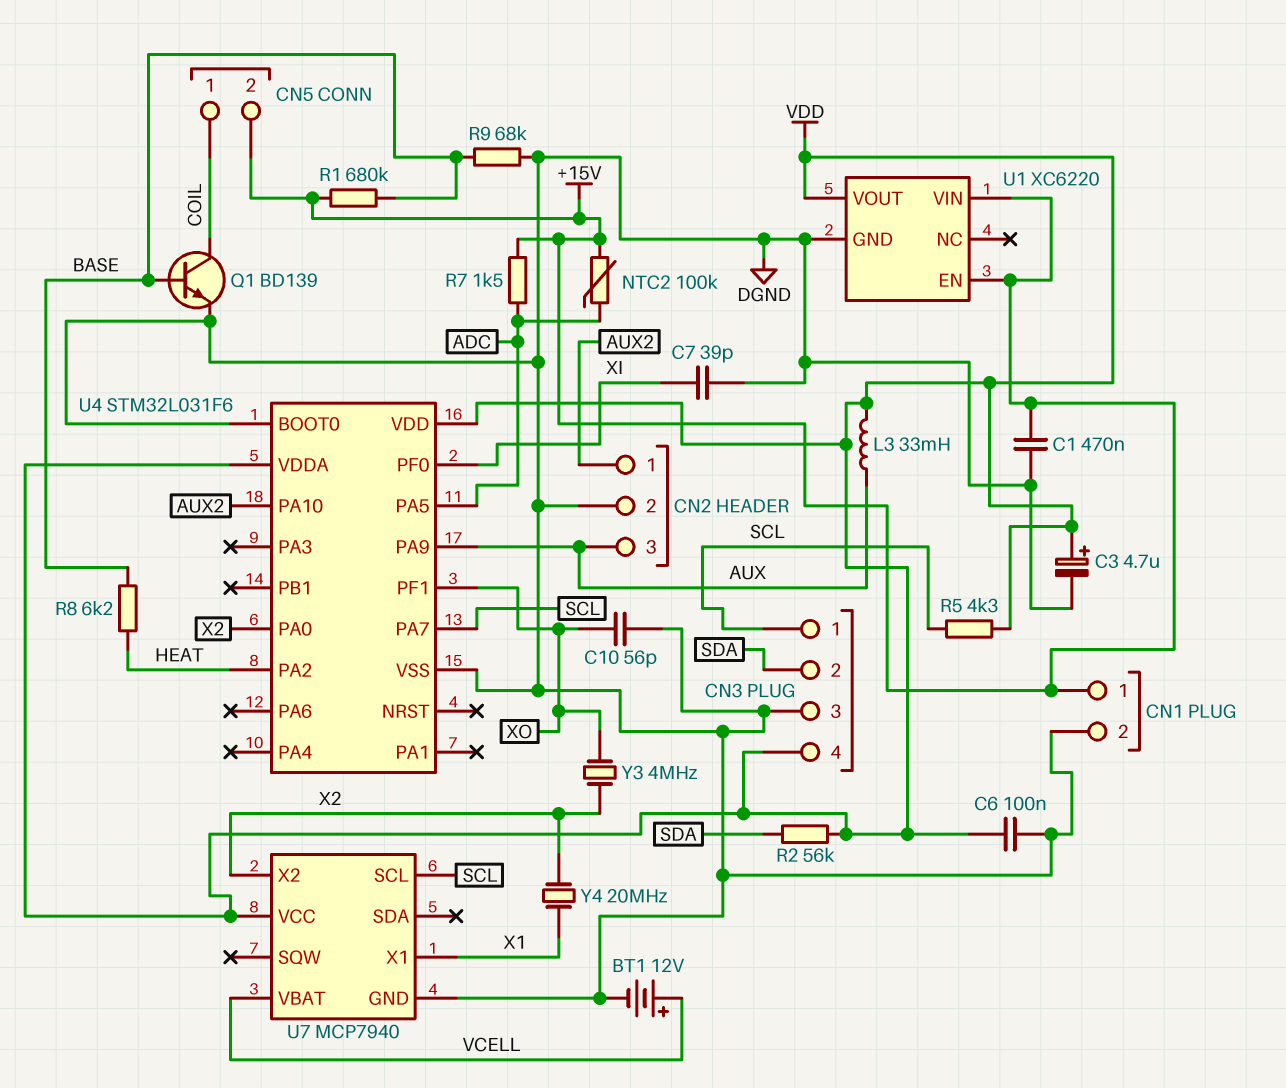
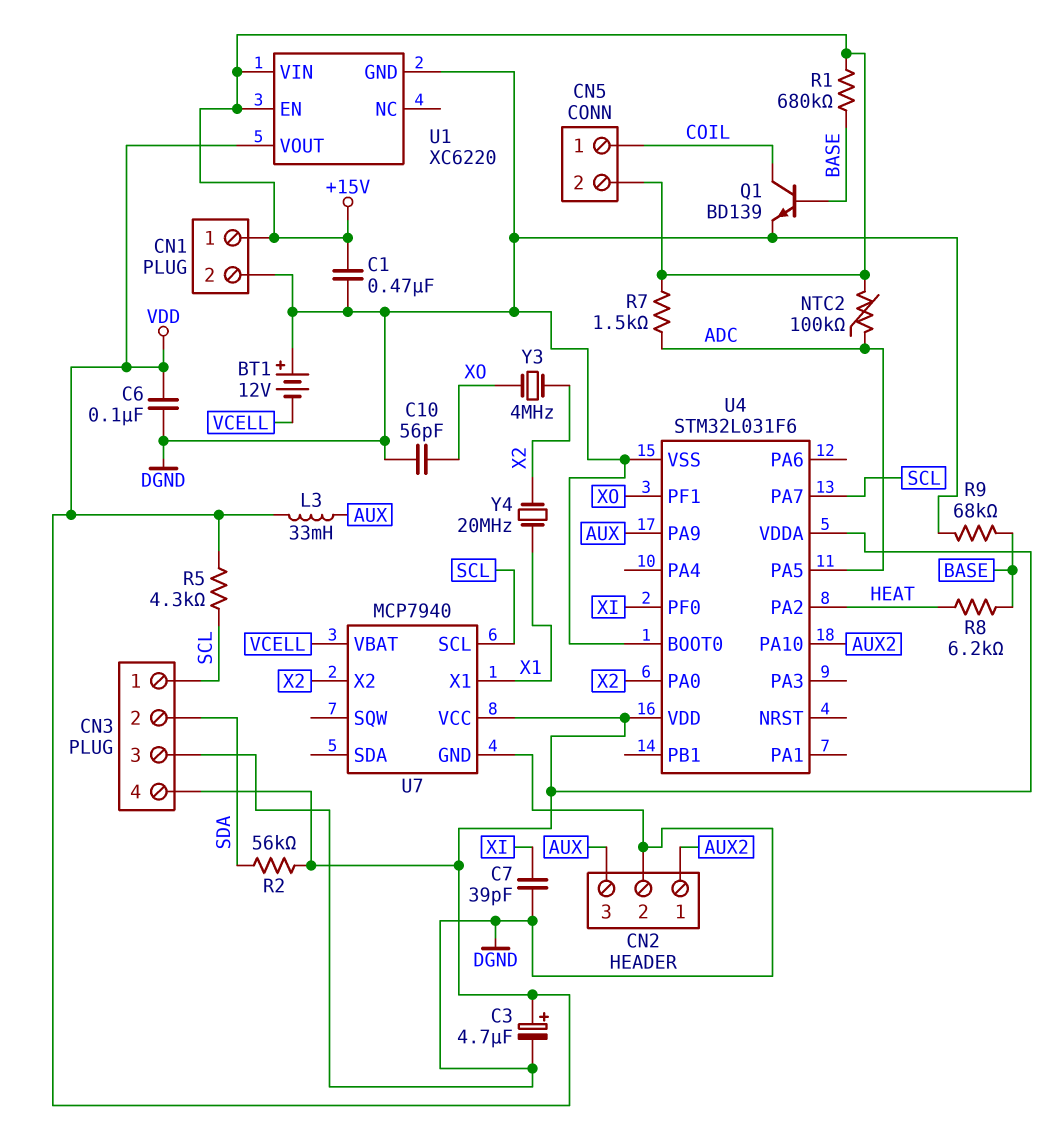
BT1: 12V (plus VCELL, minus DGND) -> 12V (plus DGND, minus VCELL)

